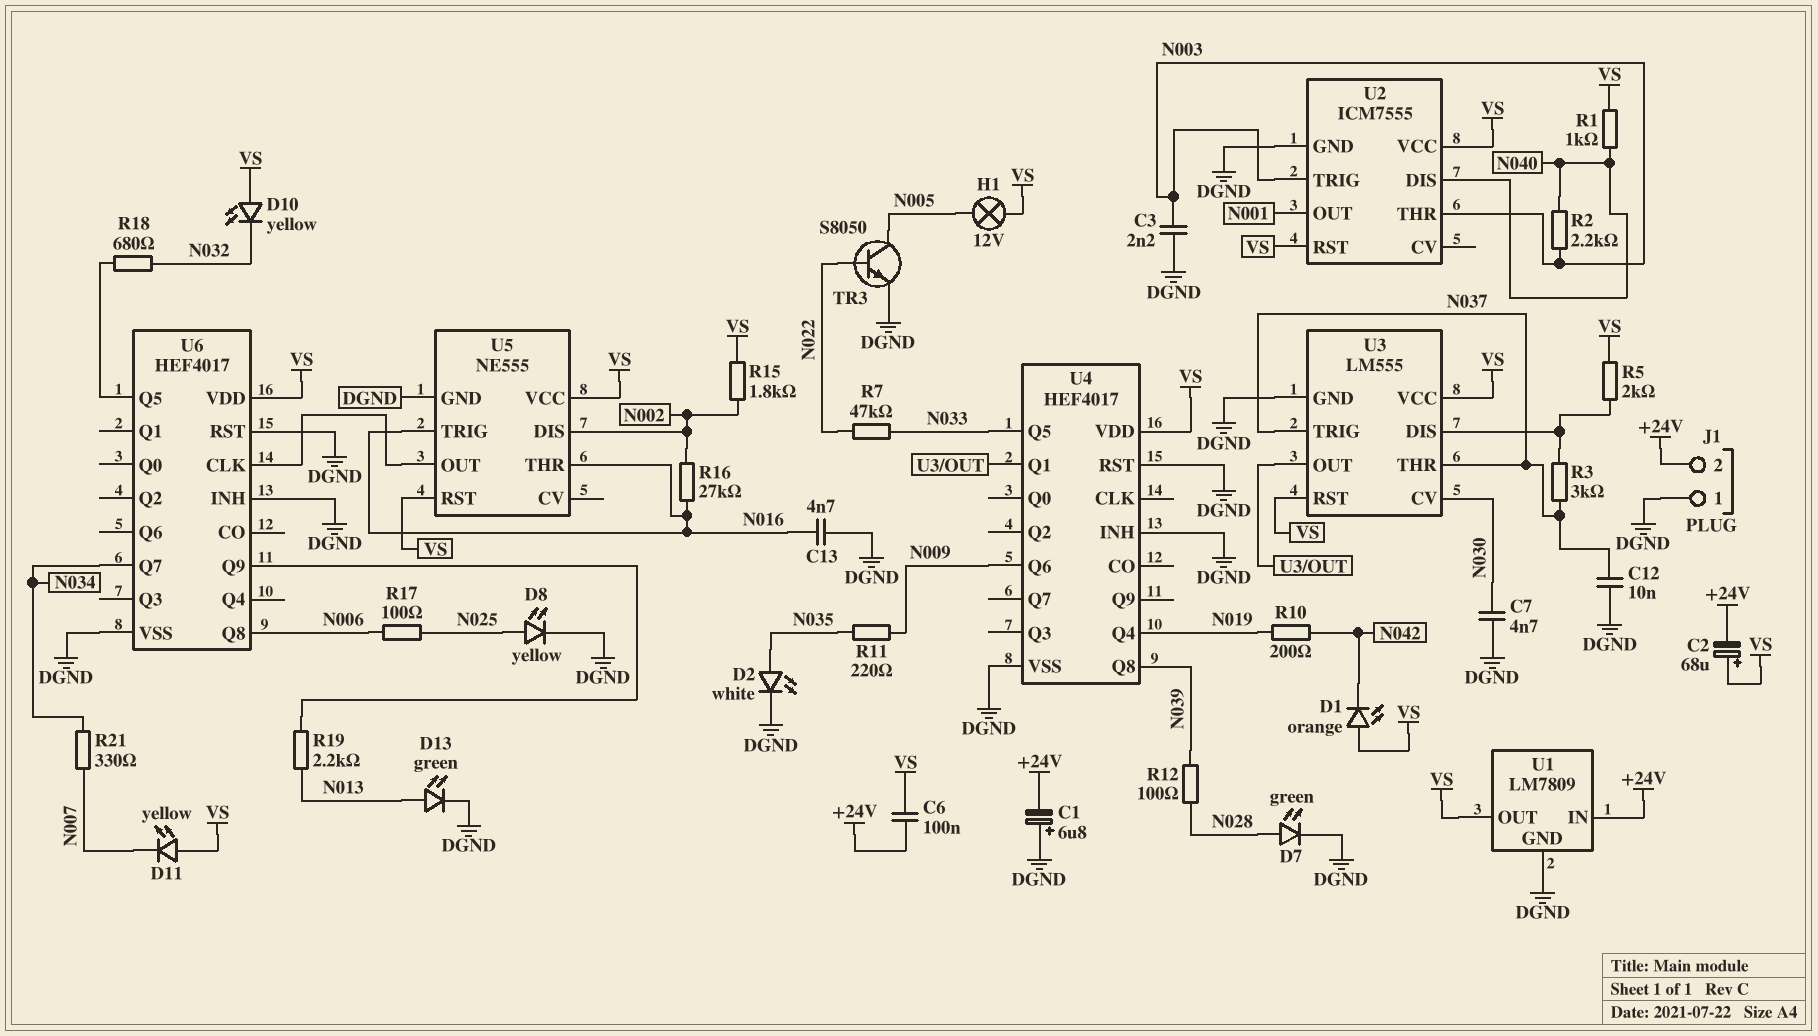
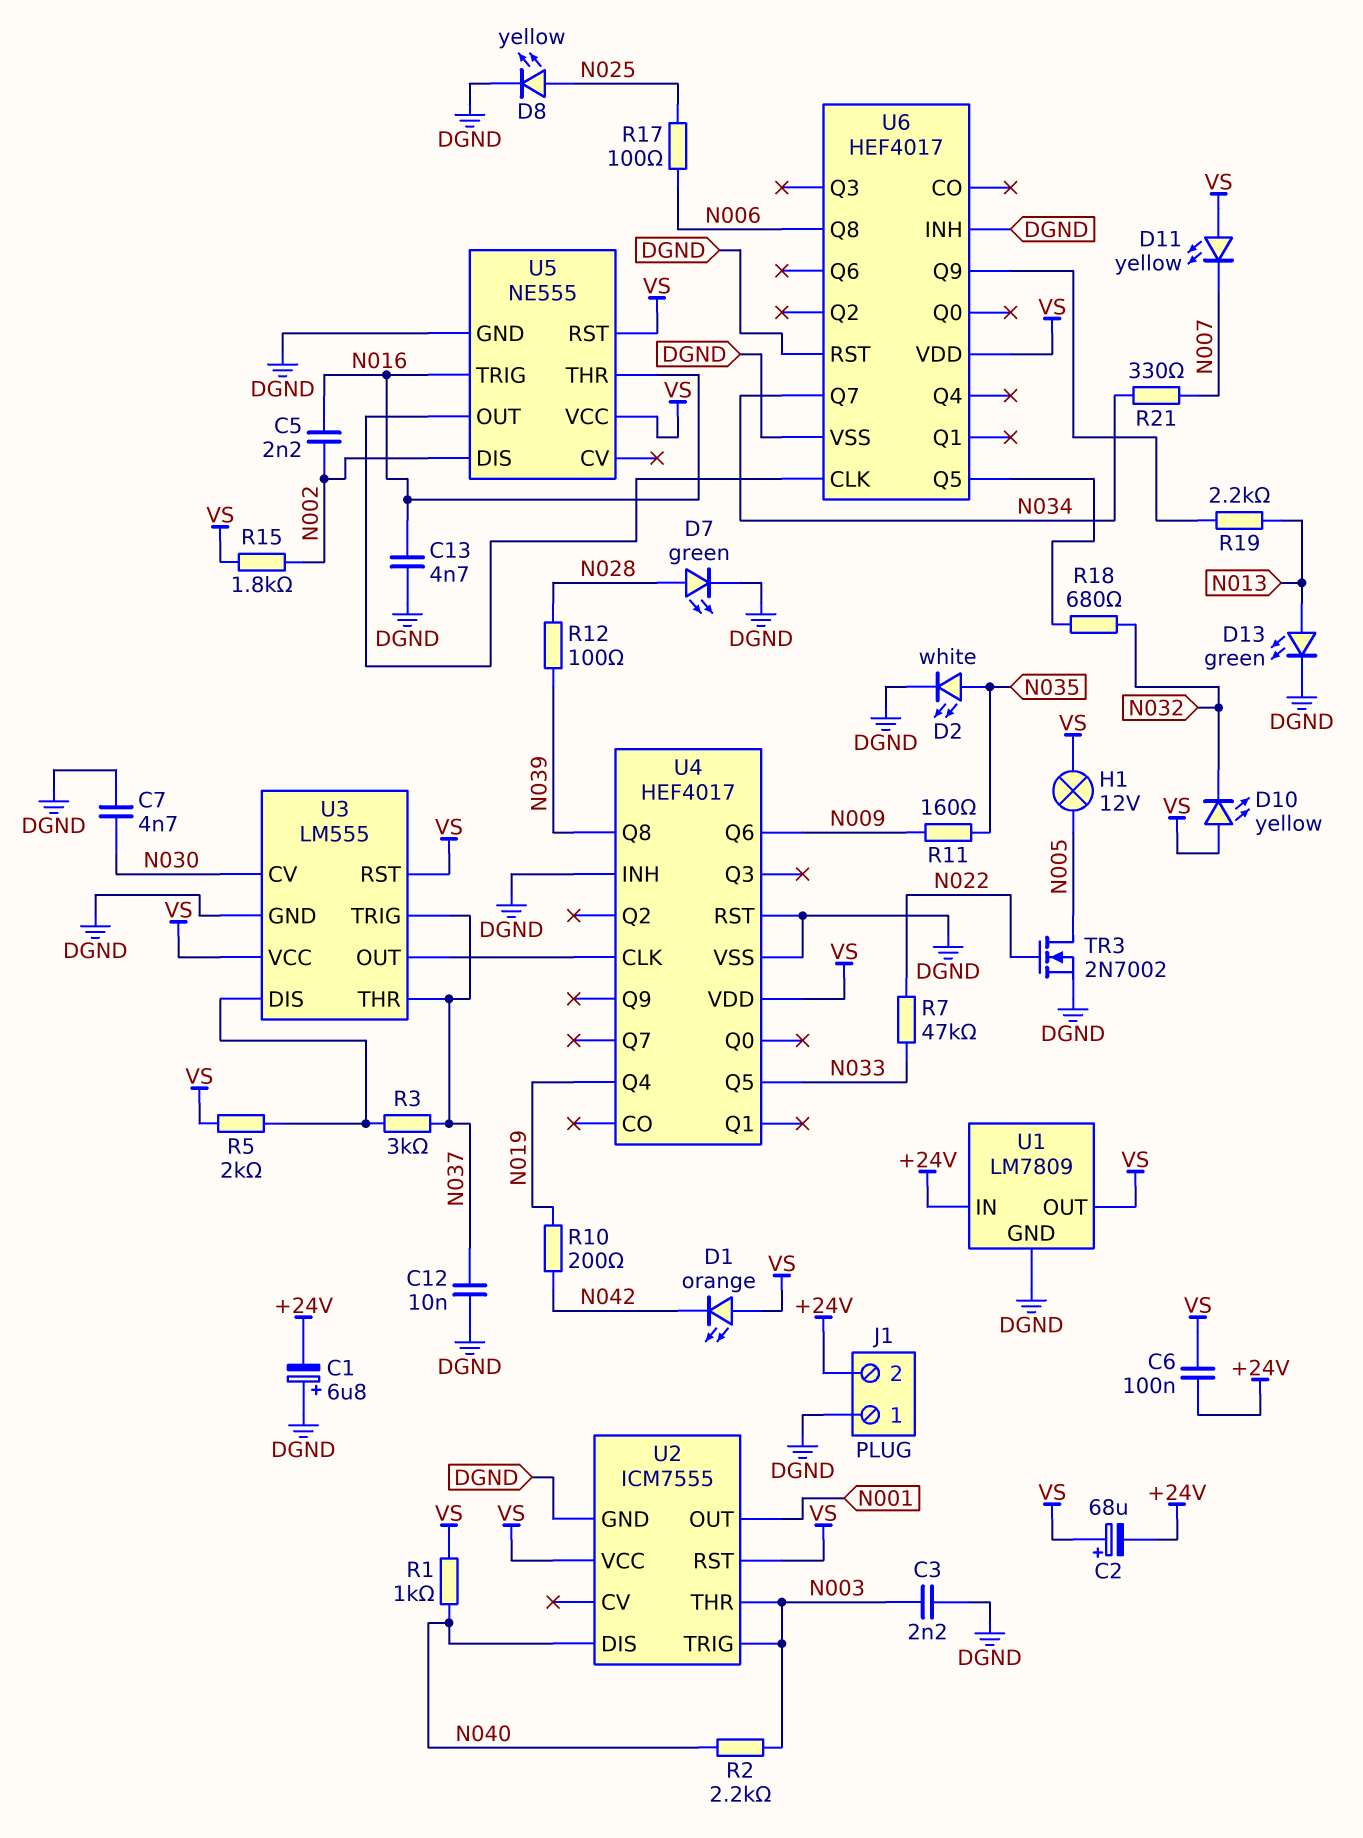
C5: none -> 2.2nF (N002, N016)
R11: 220 (N009, N035) -> 160 (N009, N035)
R16: 27k (N002, N016) -> none
TR3: NPN S8050 (B N022, C N005, E DGND) -> NMOS 2N7002 (G N022, D N005, S DGND)
U4 pin CLK: none -> U3/OUT
U4 pin Q1: U3/OUT -> none

